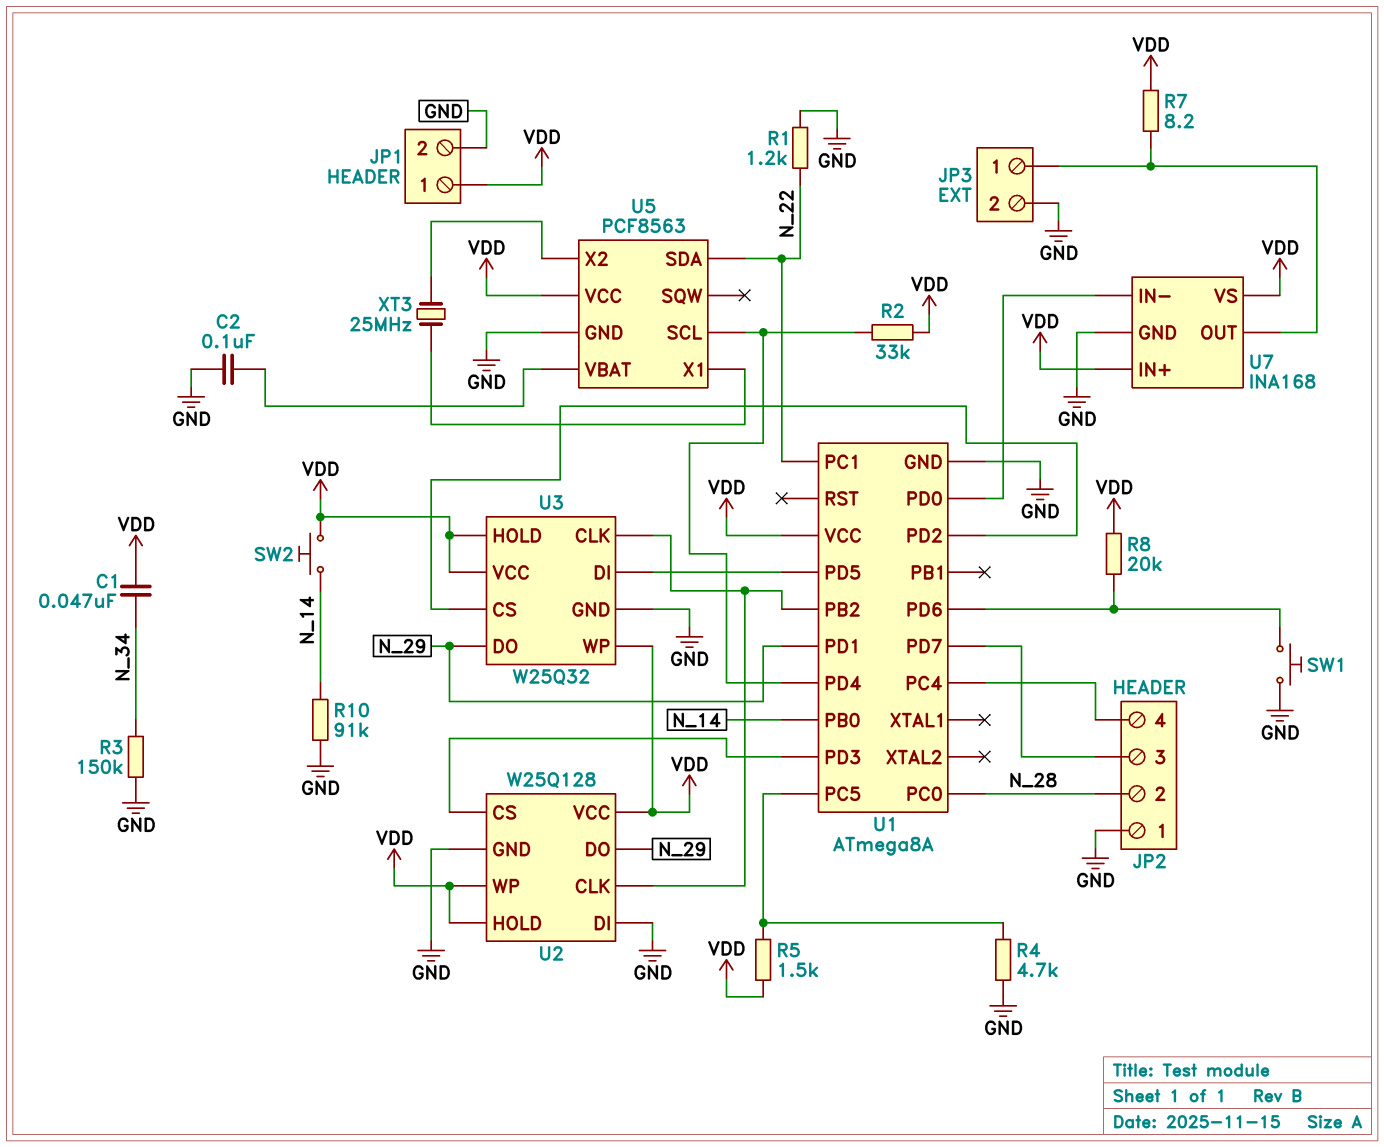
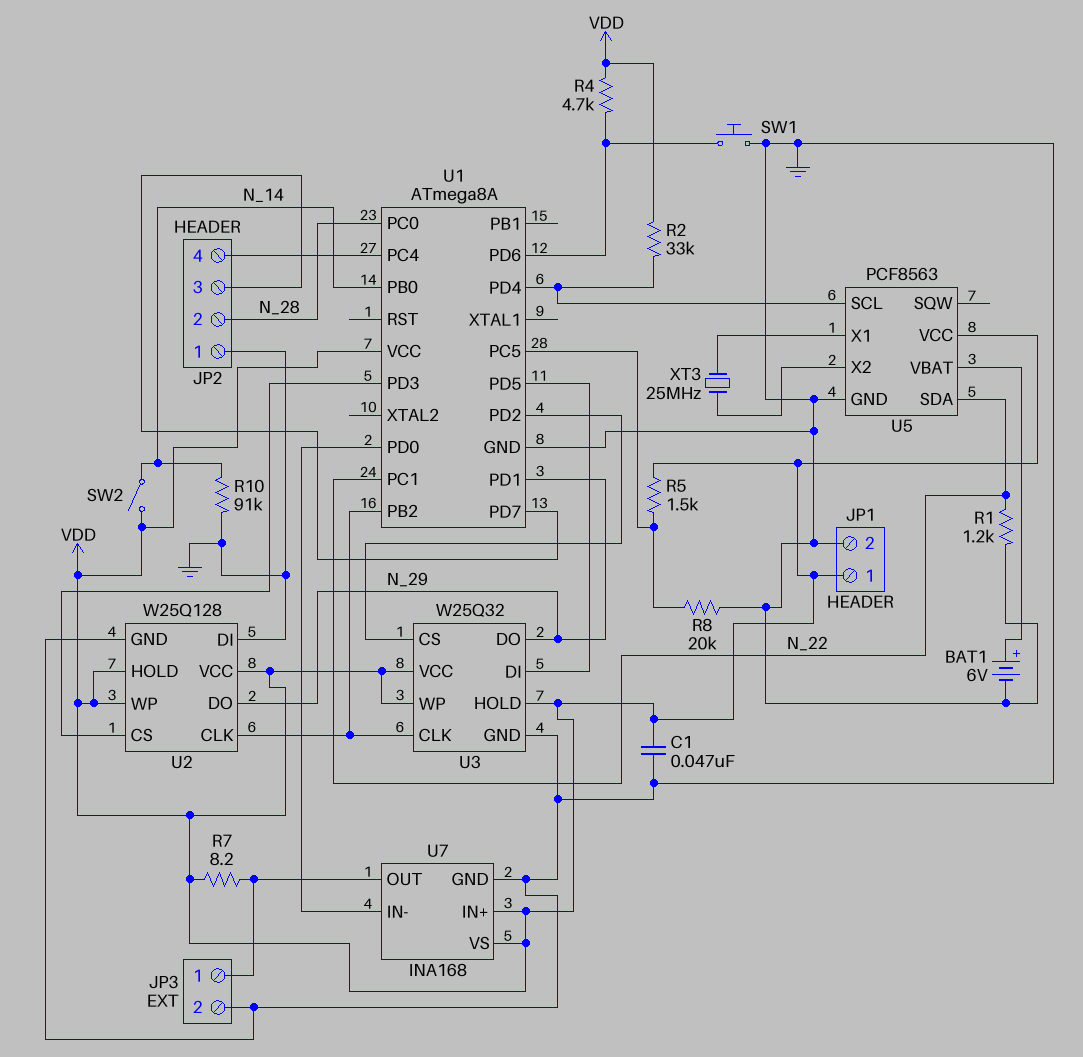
BAT1: none -> 6V (plus U5/VBAT, minus GND)
C1: 47nF (N_34, VDD) -> 47nF (GND, VDD)
C2: 100nF (GND, U5/VBAT) -> none
R3: 150k (GND, N_34) -> none
R4: 4.7k (GND, U1/PC5) -> 4.7k (U1/PD6, VDD)
R8: 20k (U1/PD6, VDD) -> 20k (GND, U1/PC5)
SW2: button (N_14, VDD) -> switch (N_14, VDD)

